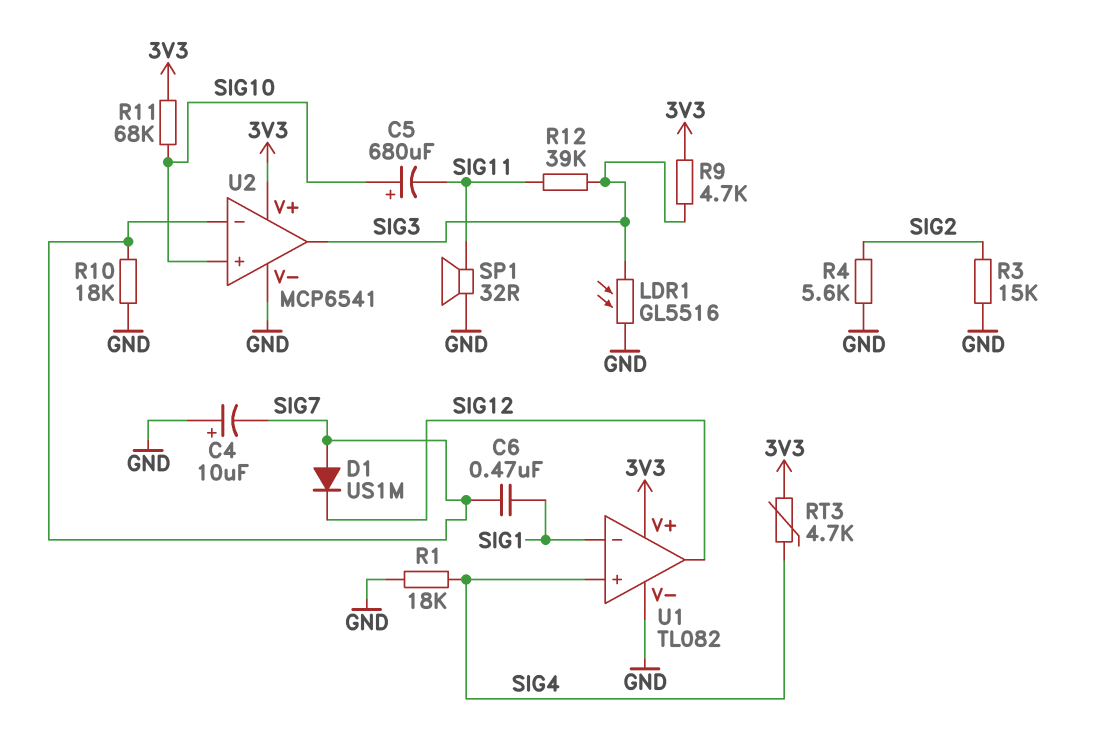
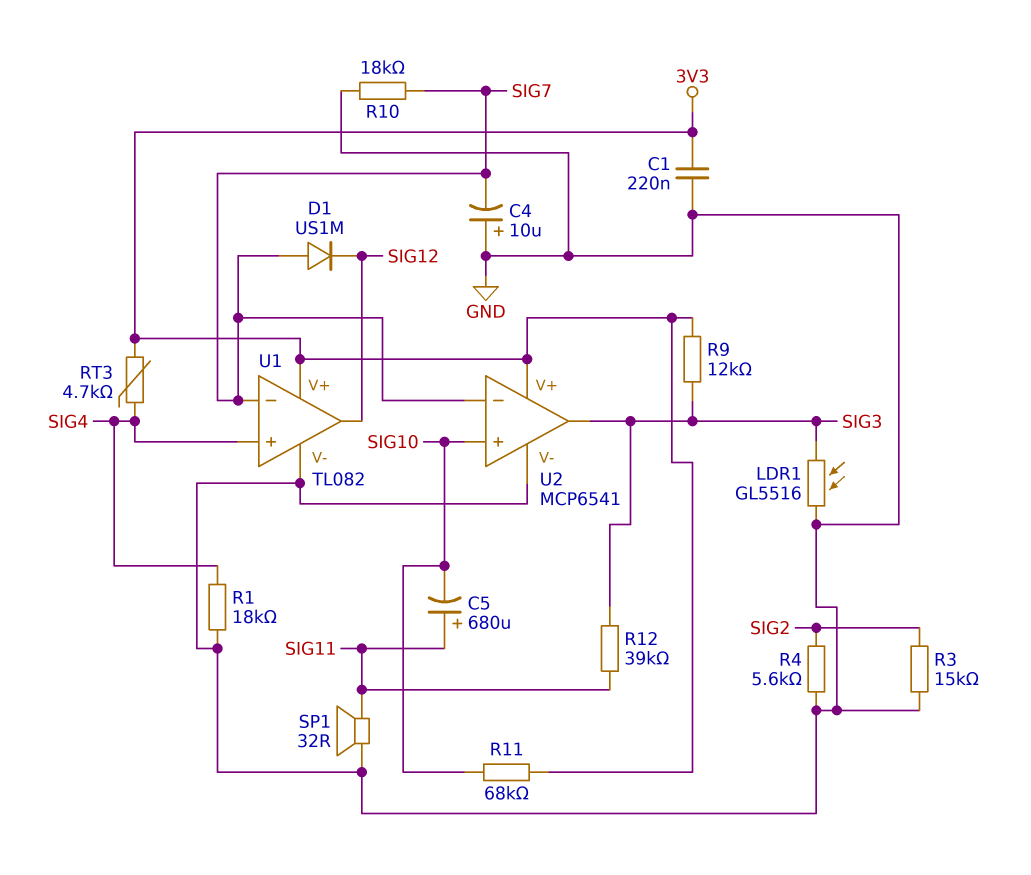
C1: none -> 220nF (3V3, GND)
C5: 680uF (plus SIG10, minus SIG11) -> 680uF (plus SIG11, minus SIG10)
C6: 470nF (SIG1, SIG7) -> none
R9: 4.7k (3V3, SIG3) -> 12k (3V3, SIG3)
U1 pin in-: SIG1 -> SIG7

